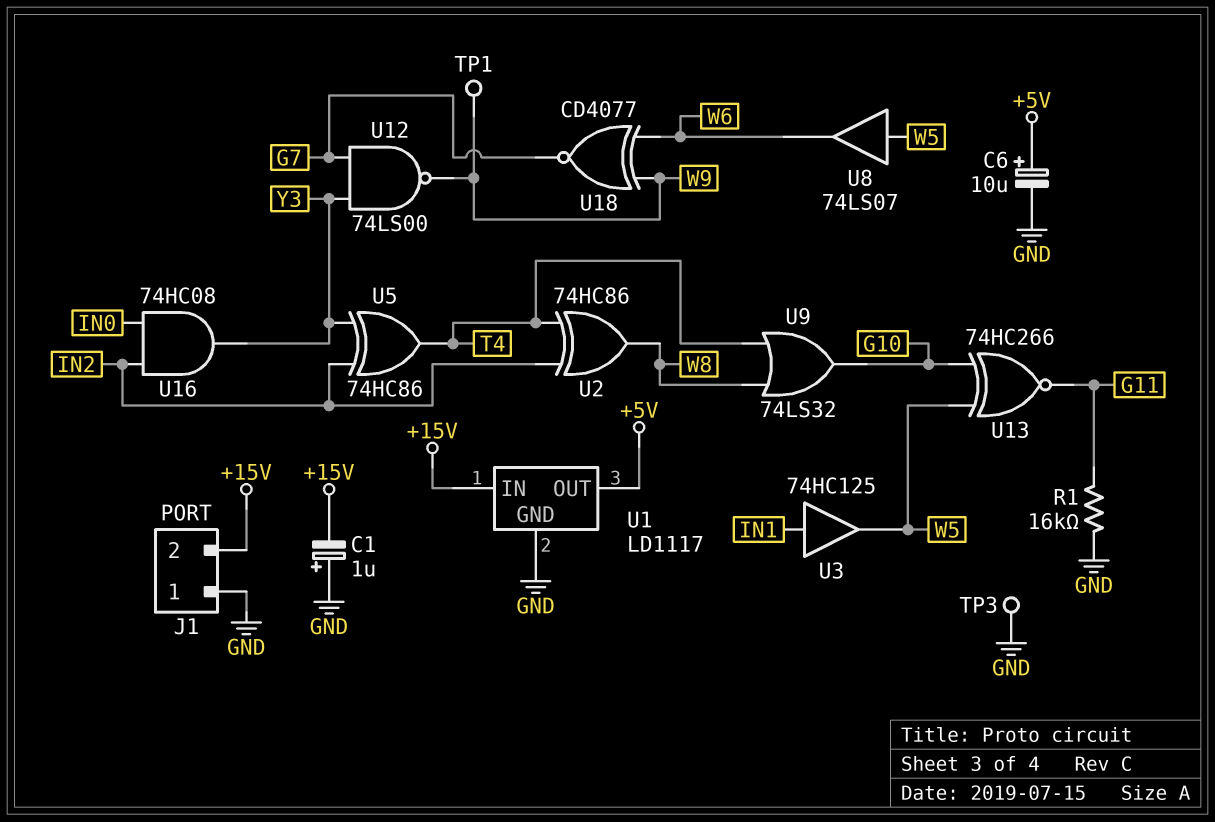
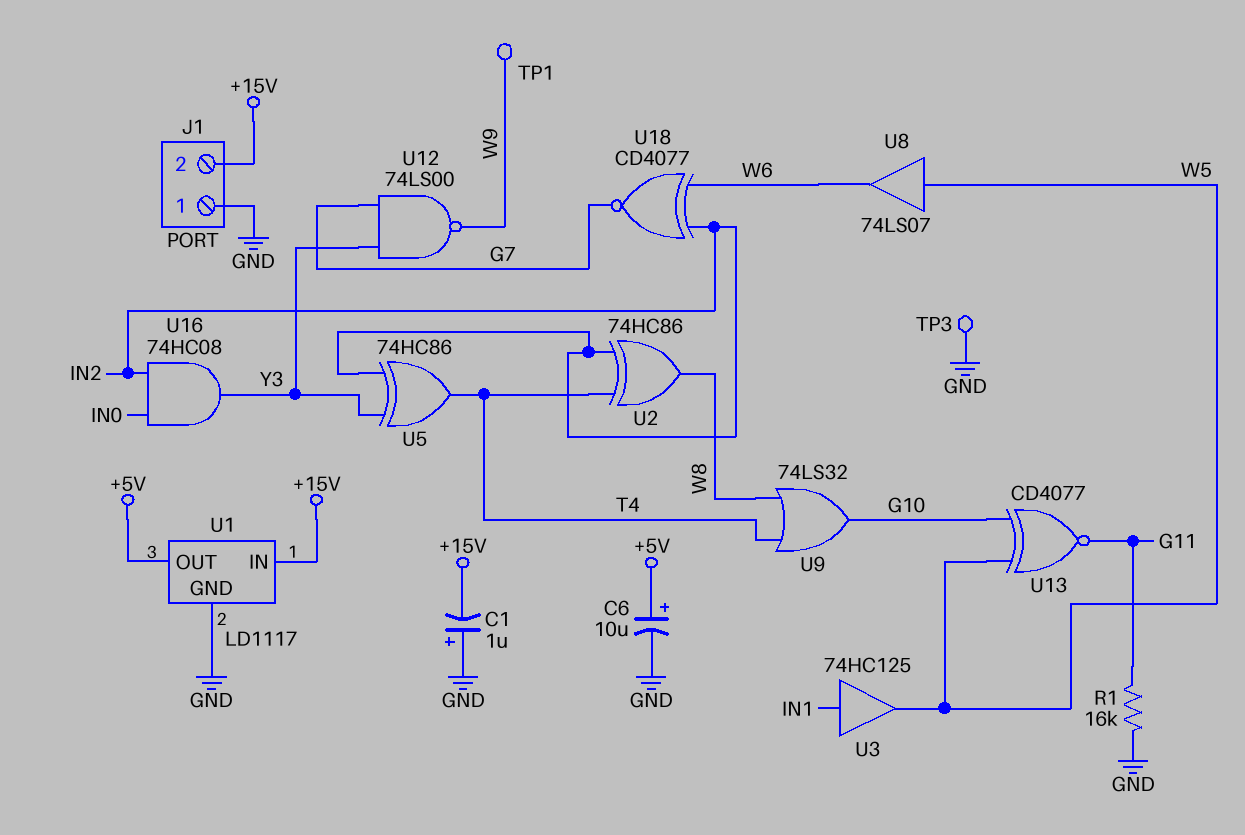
U13: XNOR 74HC266 (in G10, in W5, out G11) -> XNOR CD4077 (in G10, in W5, out G11)
U18: XNOR CD4077 (in W6, in W9, out G7) -> XNOR CD4077 (in IN2, in W6, out G7)

